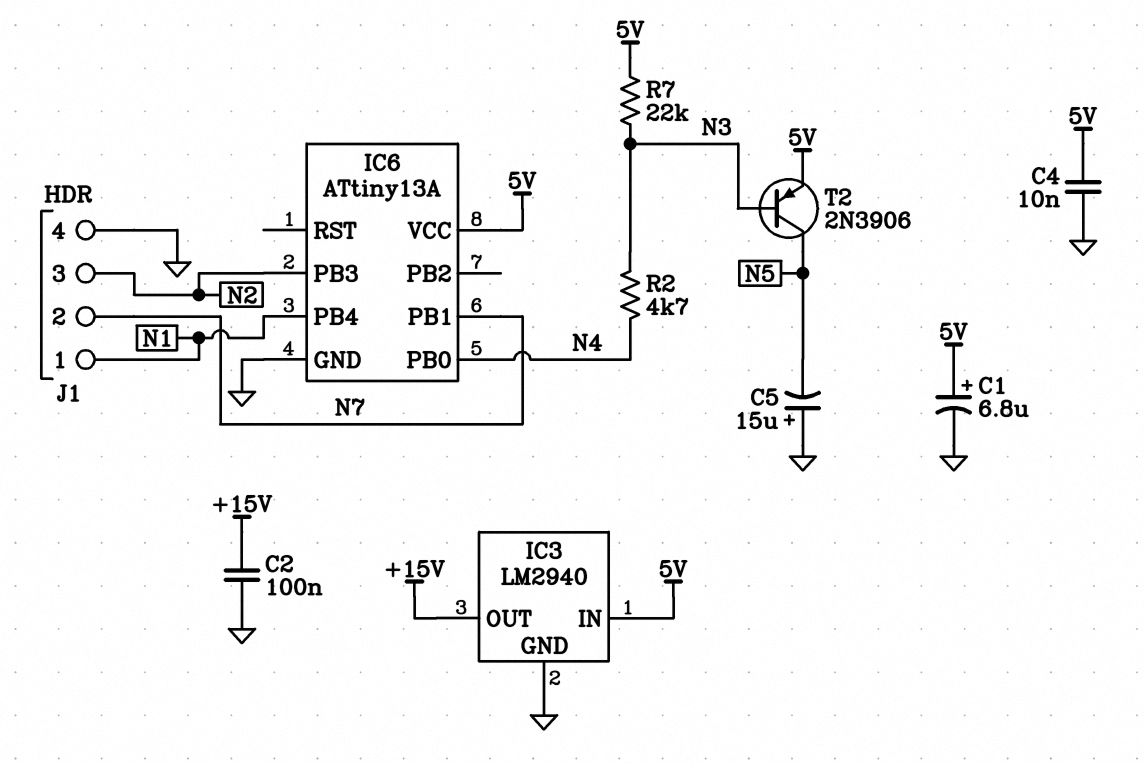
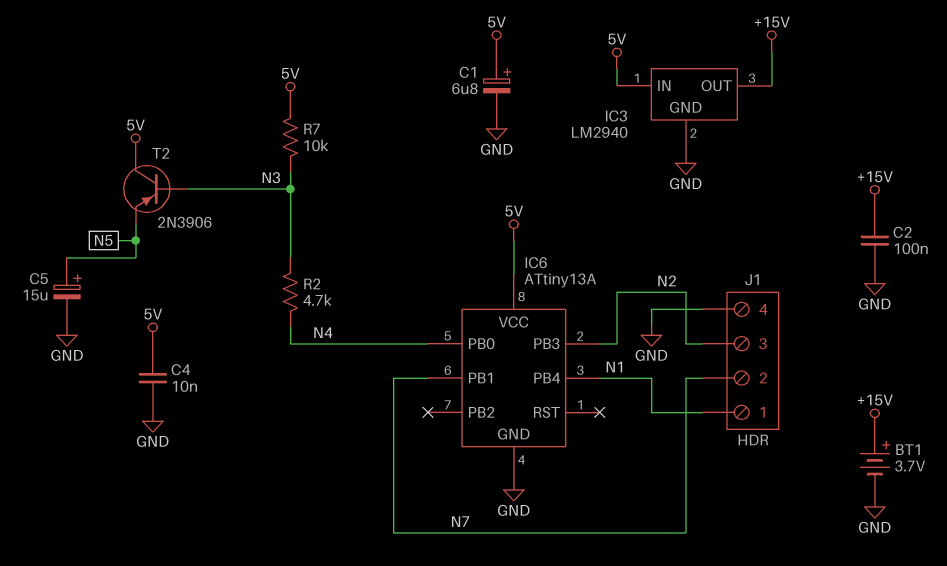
BT1: none -> 3.7V (plus +15V, minus GND)
C5: 15uF (plus GND, minus N5) -> 15uF (plus N5, minus GND)
R7: 22k (5V, N3) -> 10k (5V, N3)
T2: PNP 2N3906 (B N3, C N5, E 5V) -> PNP 2N3906 (B N3, C 5V, E N5)

